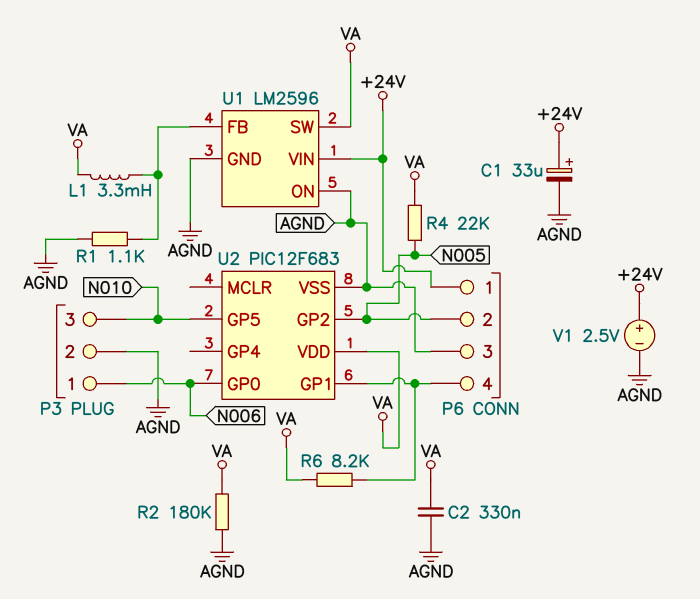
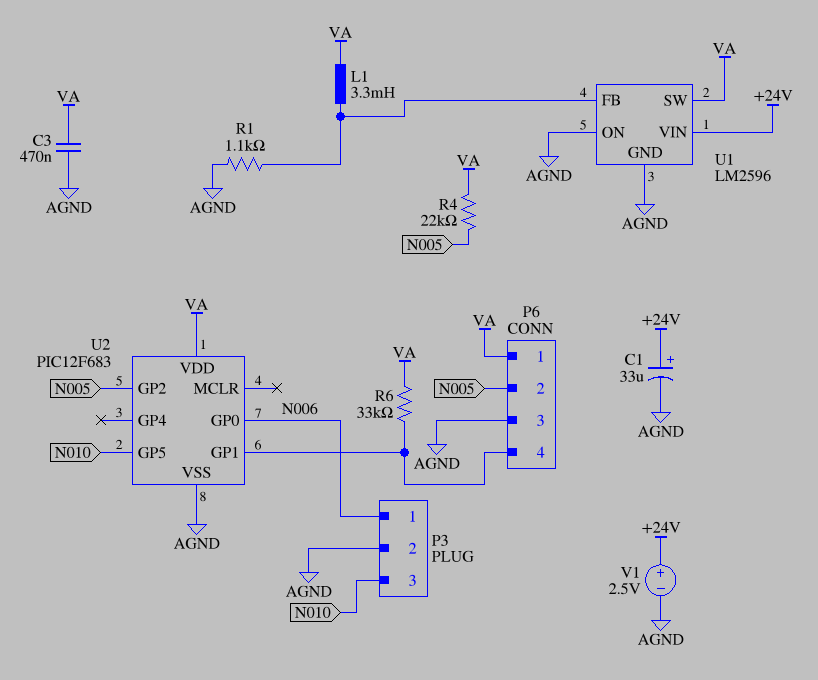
C2: 330nF (AGND, VA) -> none
C3: none -> 470nF (AGND, VA)
P6 pin 1: +24V -> VA
R2: 180k (AGND, VA) -> none
R6: 8.2k (P6/4, VA) -> 33k (P6/4, VA)

